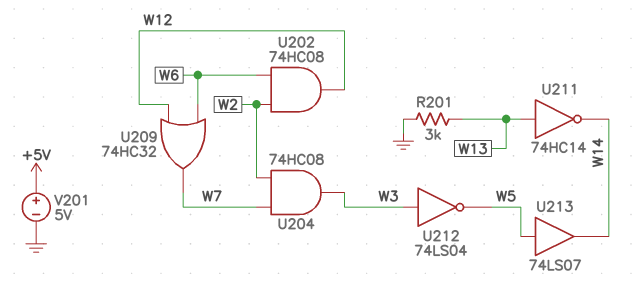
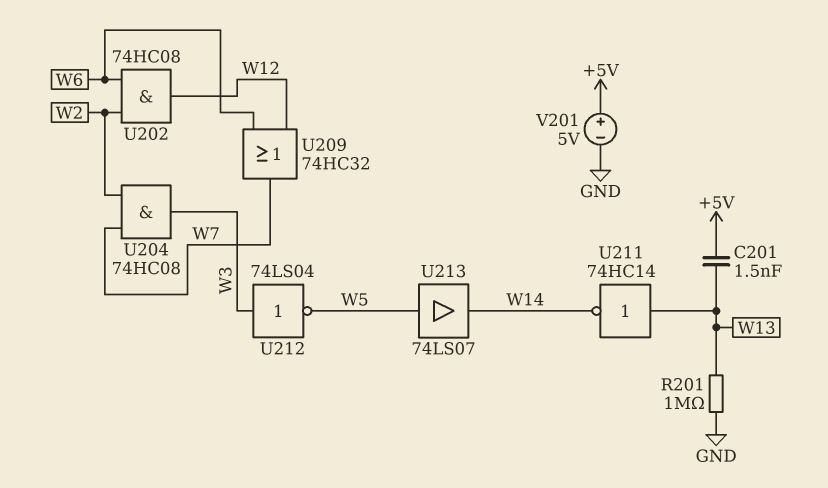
C201: none -> 1.5nF (+5V, W13)
R201: 3k (GND, W13) -> 1M (GND, W13)

